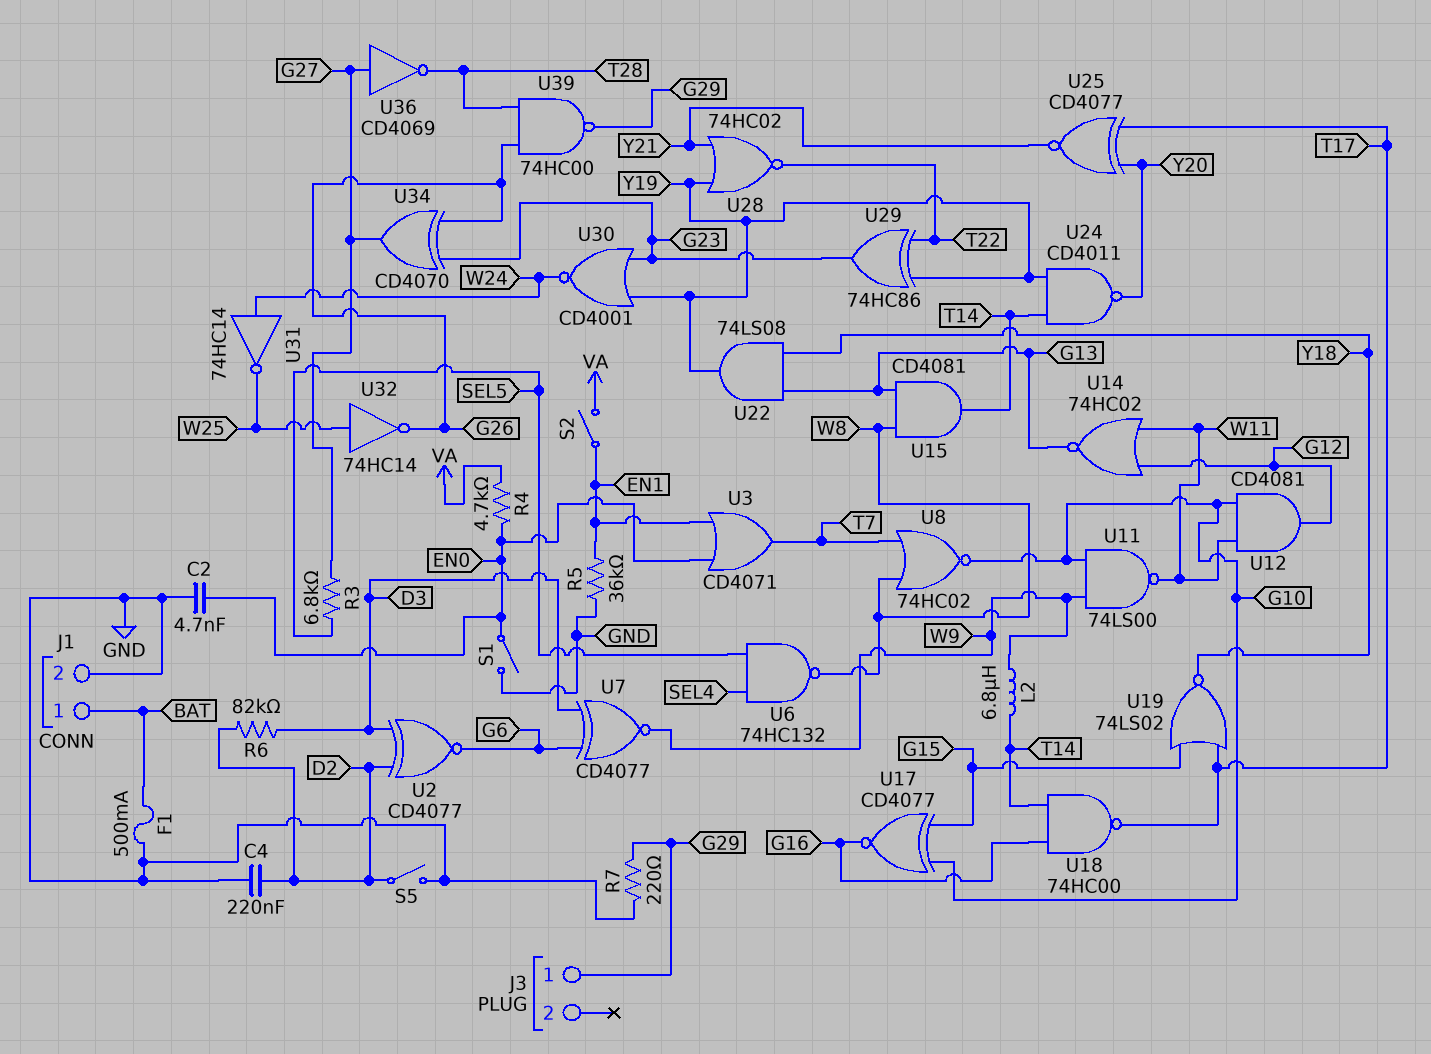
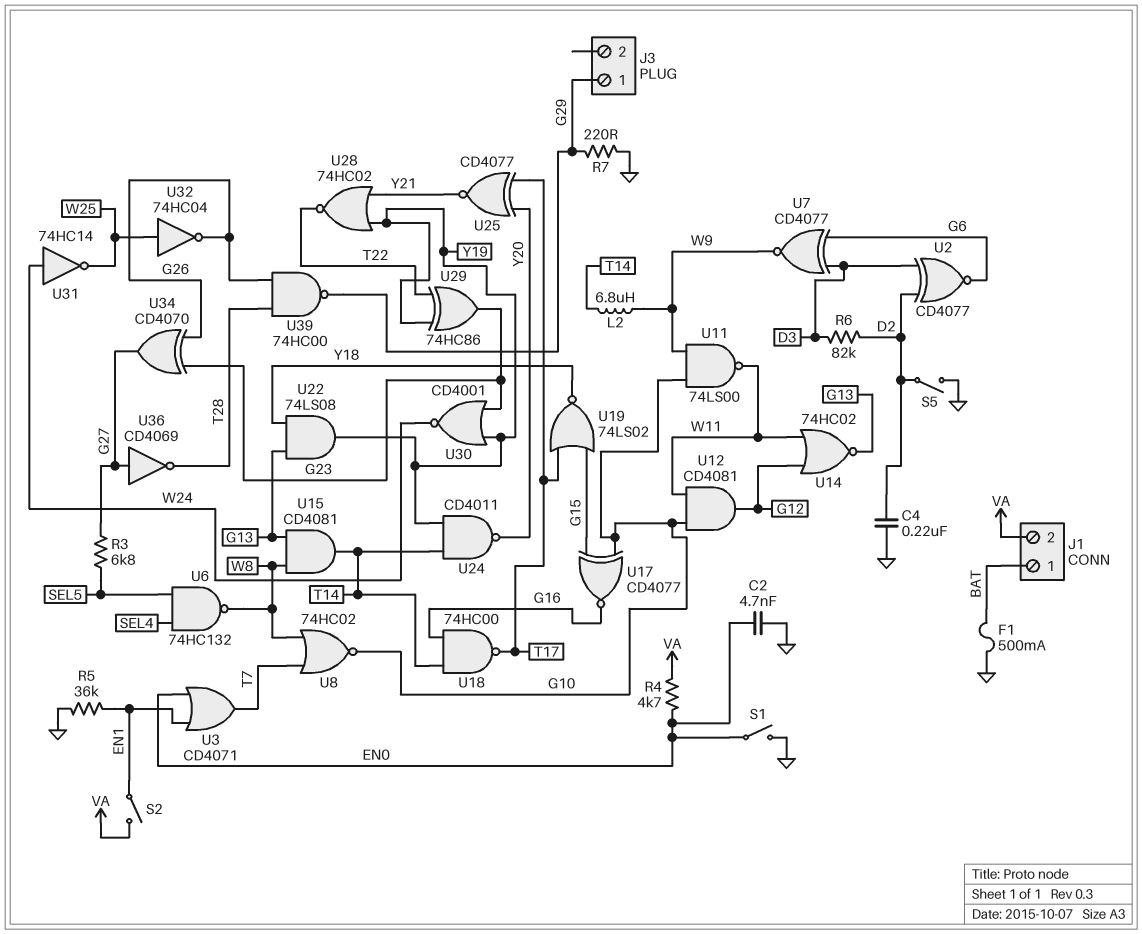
J1 pin 2: GND -> VA
U32: NOT 74HC14 (in W25, out G26) -> NOT 74HC04 (in W25, out G26)

